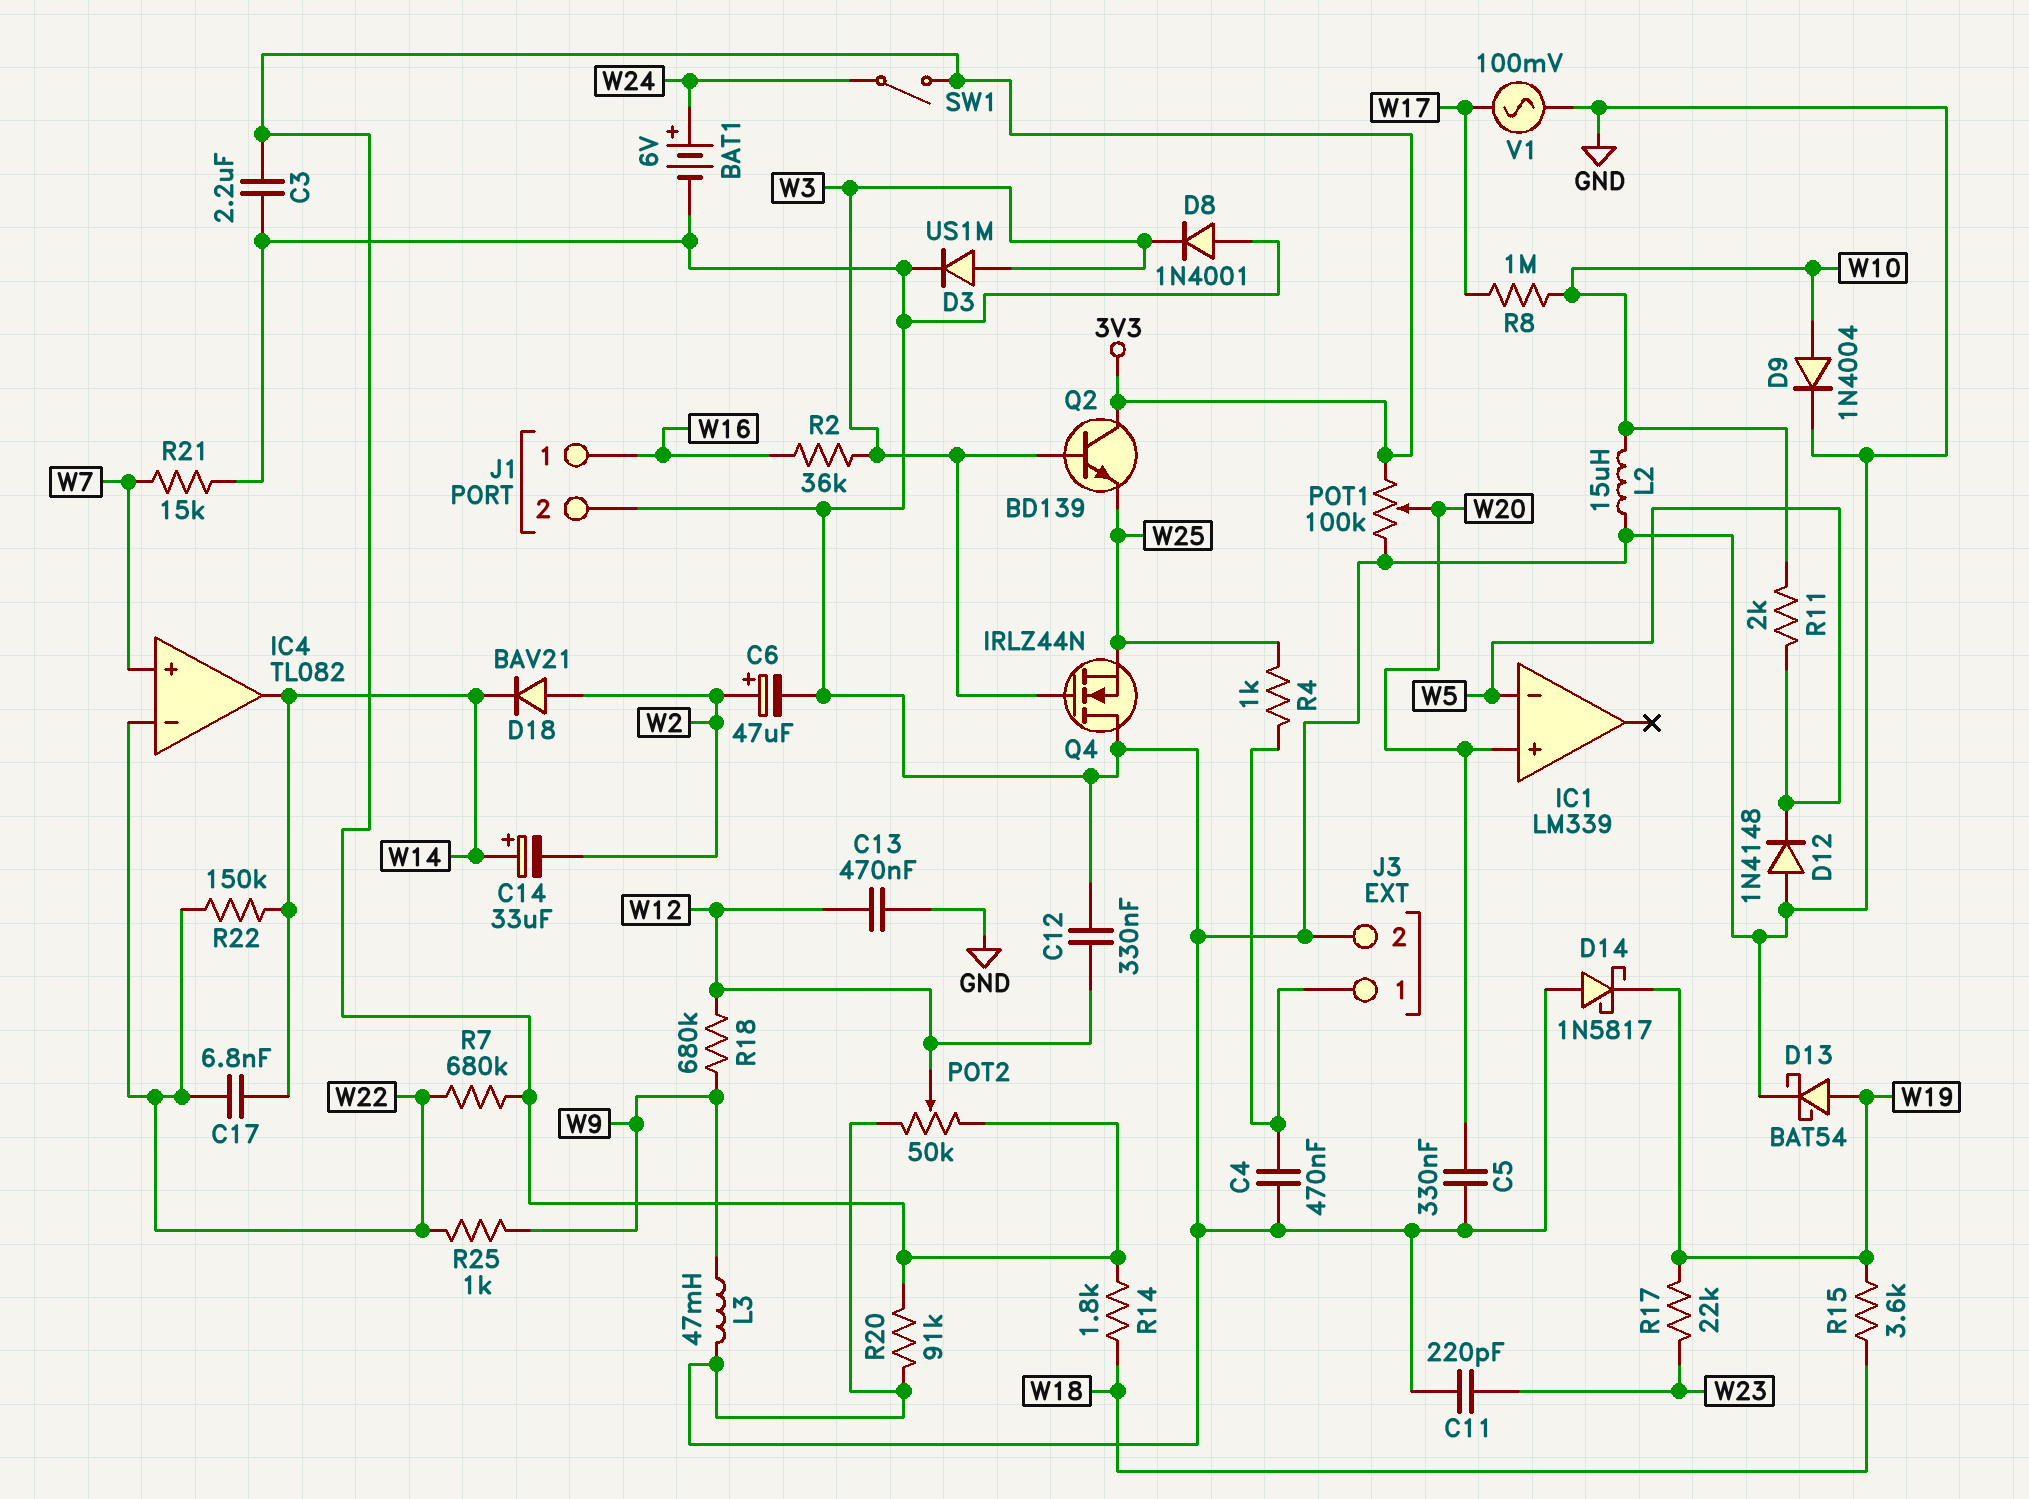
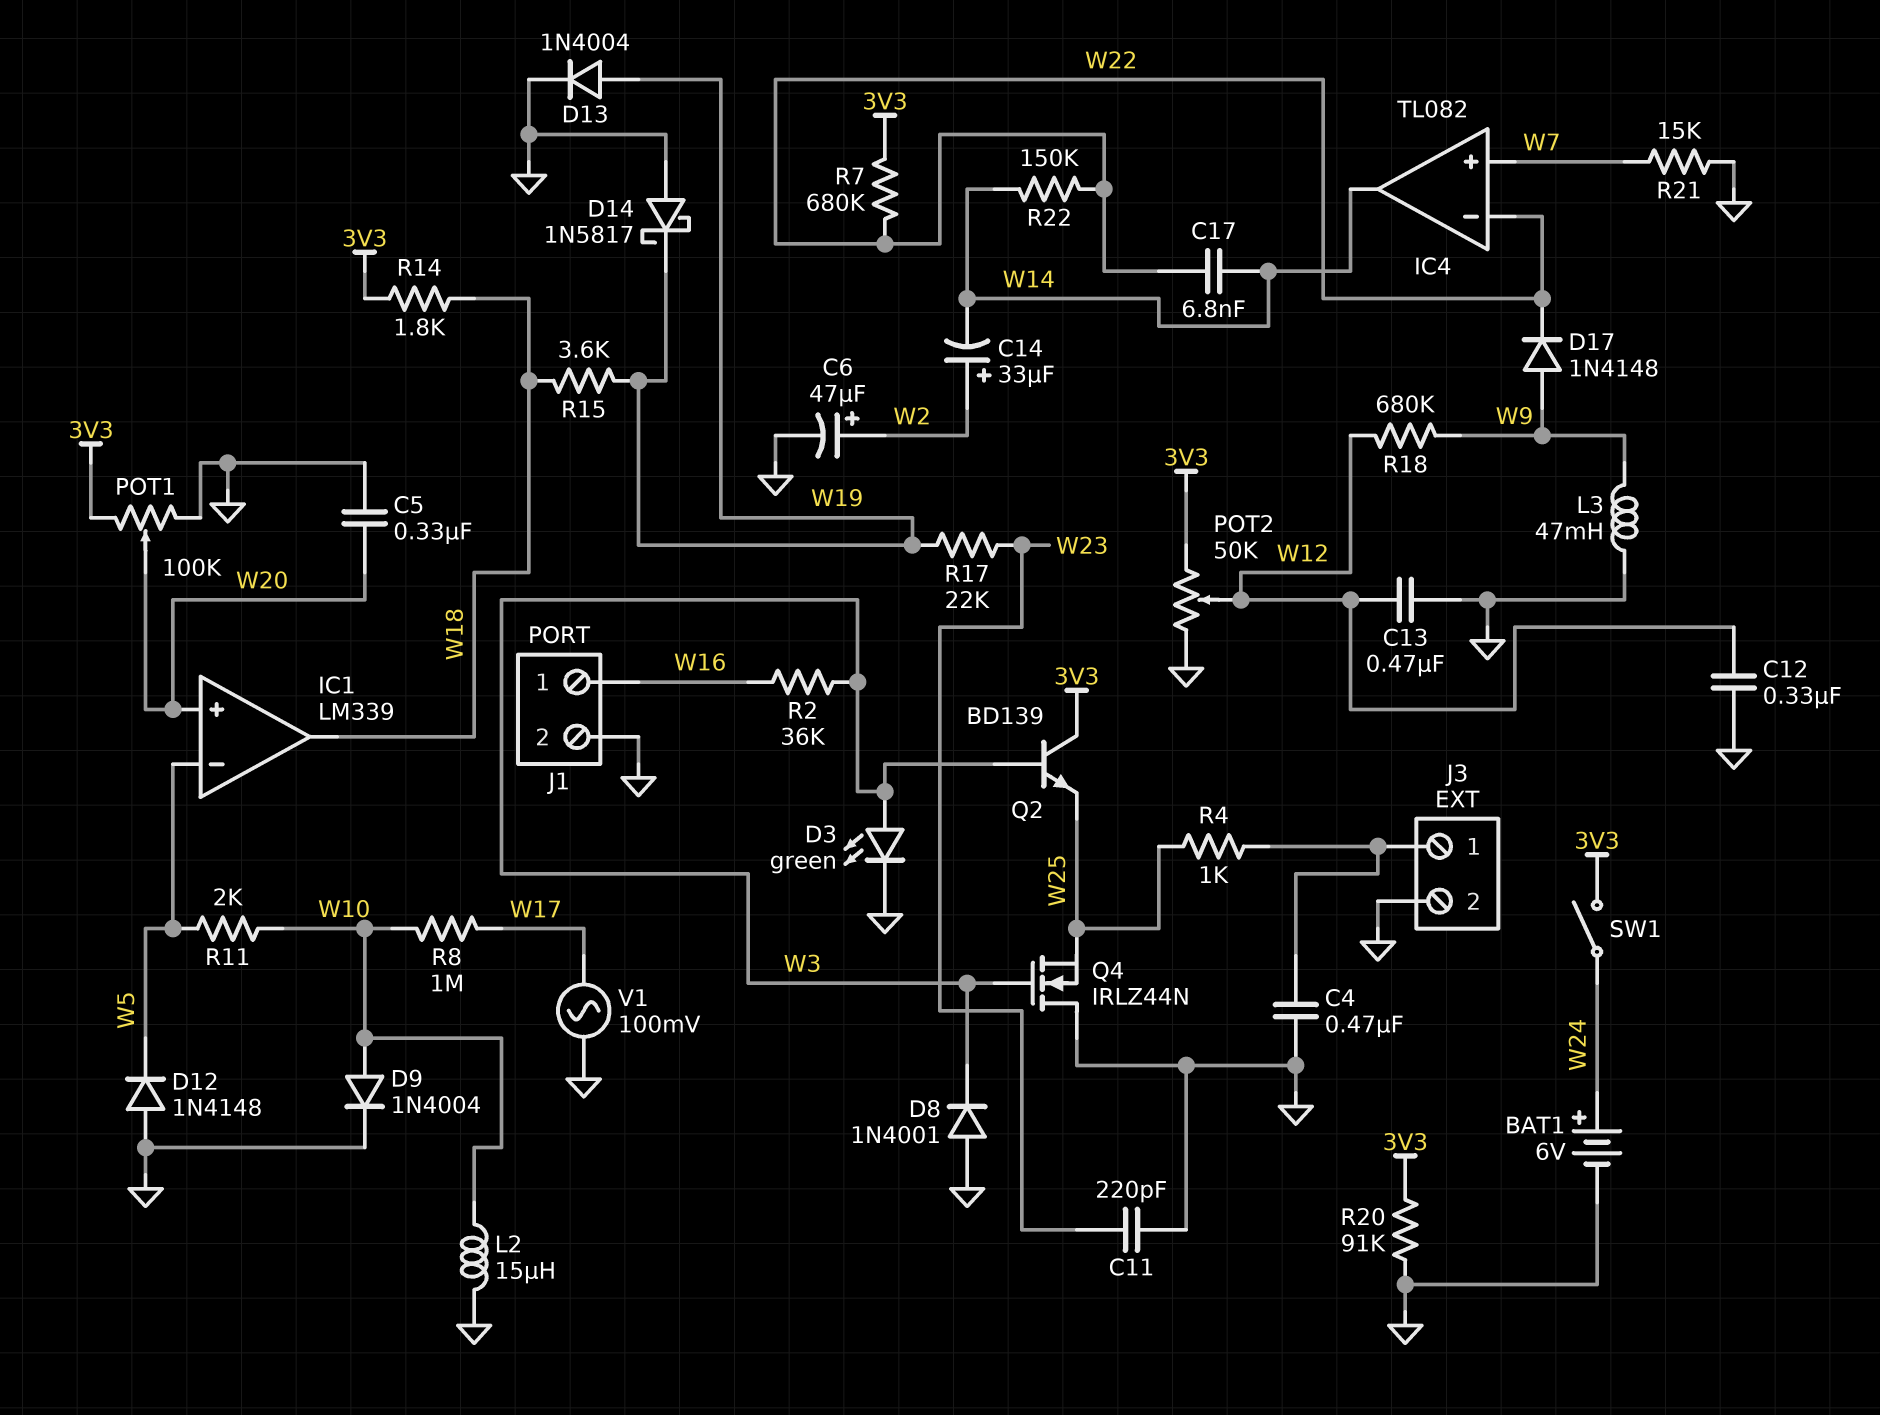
C3: 2.2uF (3V3, GND) -> none
C14: 33uF (plus W14, minus W2) -> 33uF (plus W2, minus W14)
D3: diode US1M (A W3, K GND) -> LED green (A W3, K GND)
D13: schottky BAT54 (A W19, K GND) -> diode 1N4004 (A W19, K GND)
D17: none -> diode 1N4148 (A W9, K W22)
D18: diode BAV21 (A W2, K W14) -> none
IC1 pin out: none -> W18
R25: 1k (W9, W22) -> none

